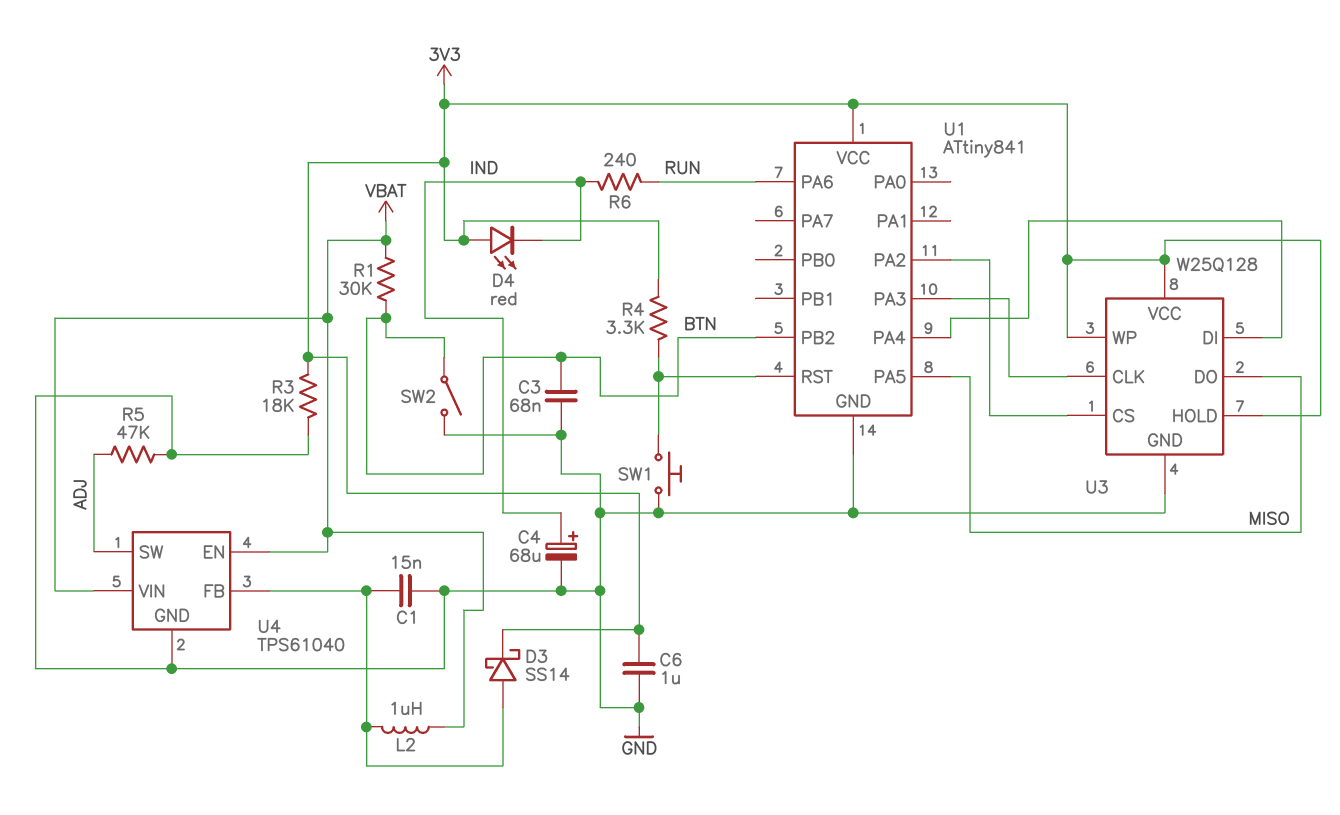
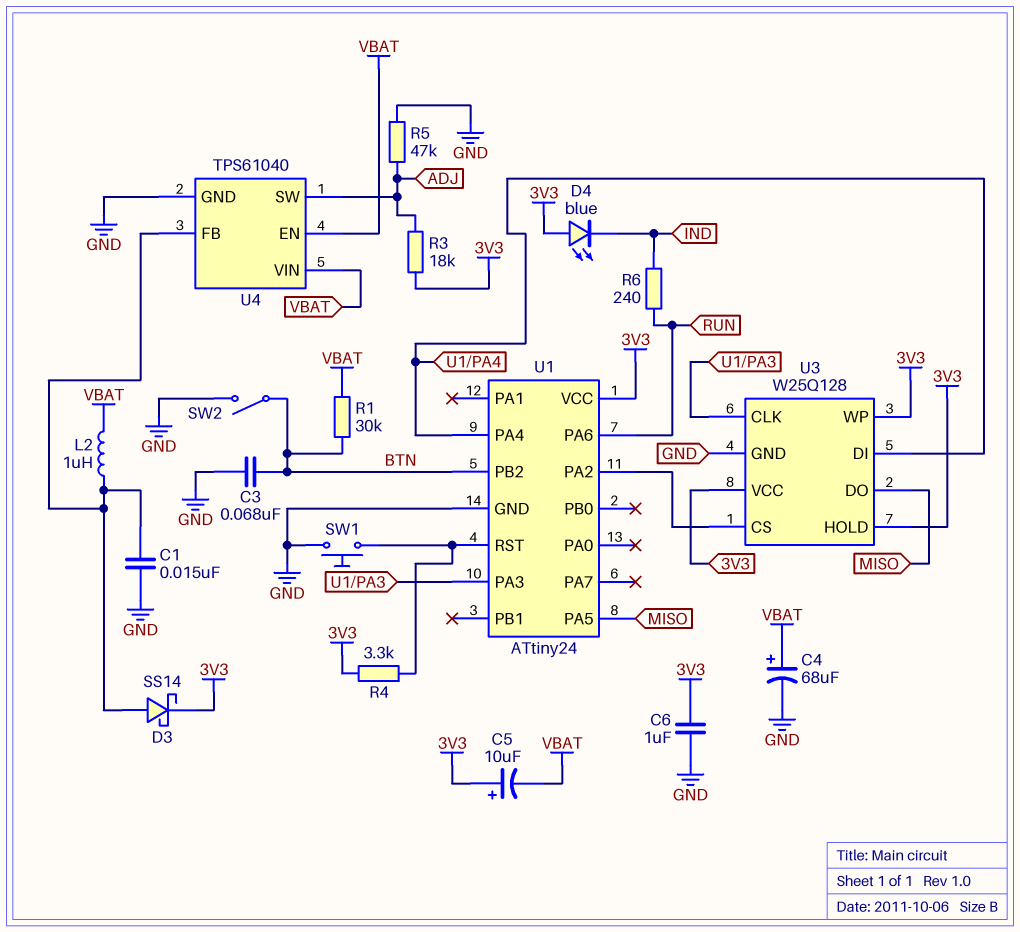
C4: 68uF (plus IND, minus GND) -> 68uF (plus VBAT, minus GND)
C5: none -> 10uF (plus 3V3, minus VBAT)
D4: LED red (A 3V3, K IND) -> LED blue (A 3V3, K IND)
R3: 18k (3V3, GND) -> 18k (3V3, ADJ)
U1: ATtiny841 -> ATtiny24

